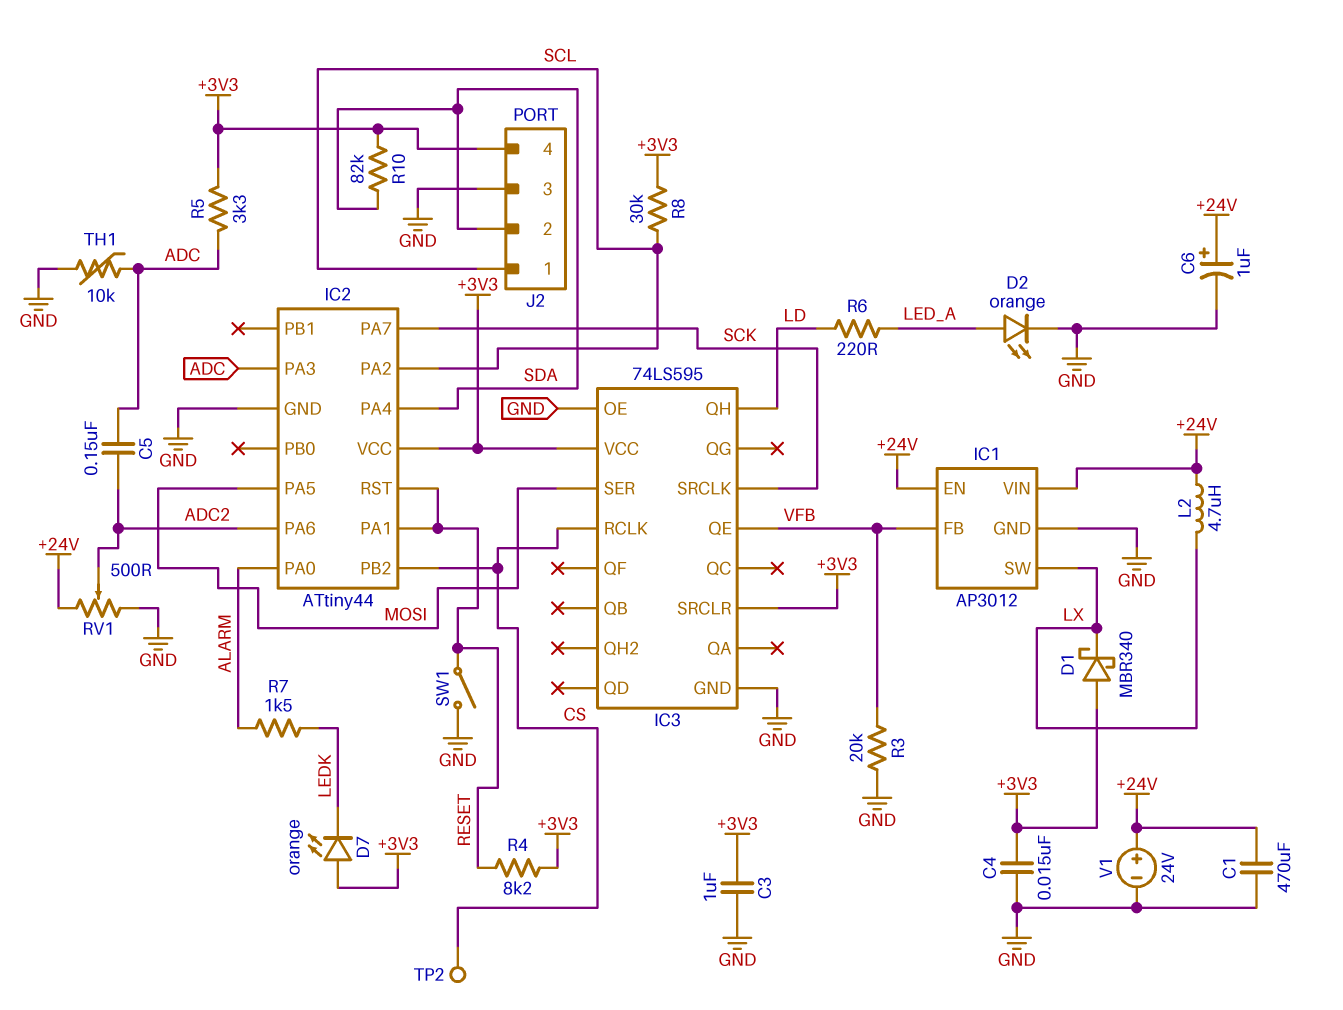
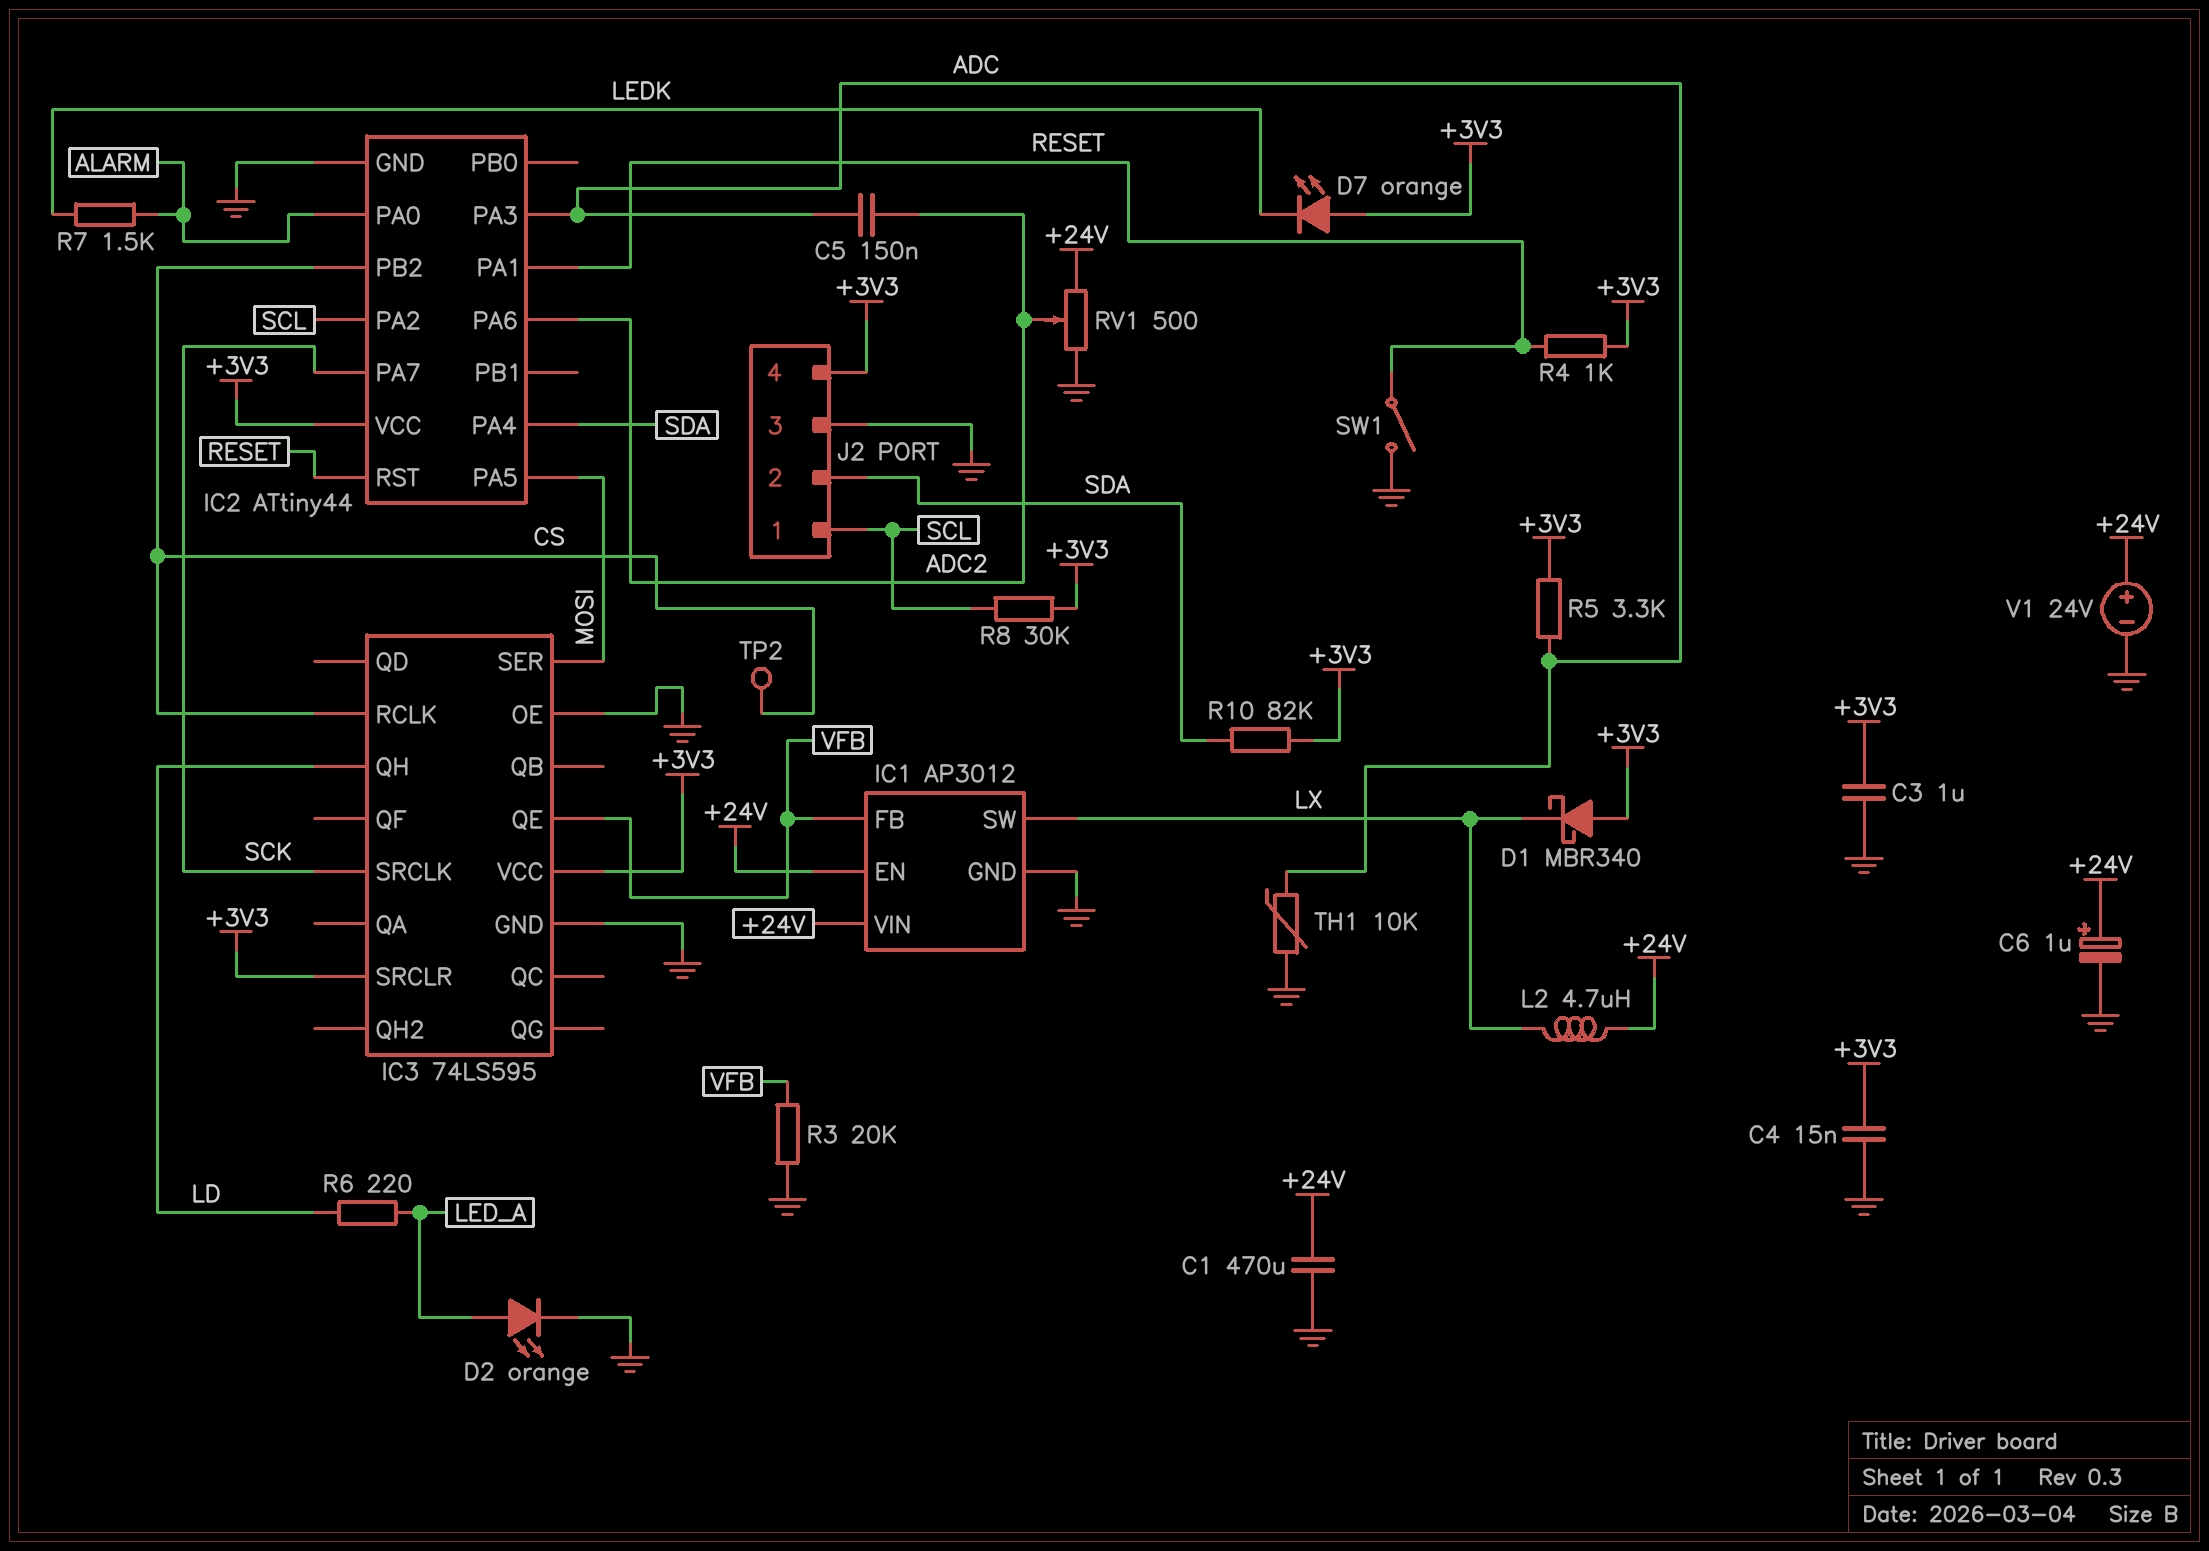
R4: 8.2k (+3V3, RESET) -> 1k (+3V3, RESET)

